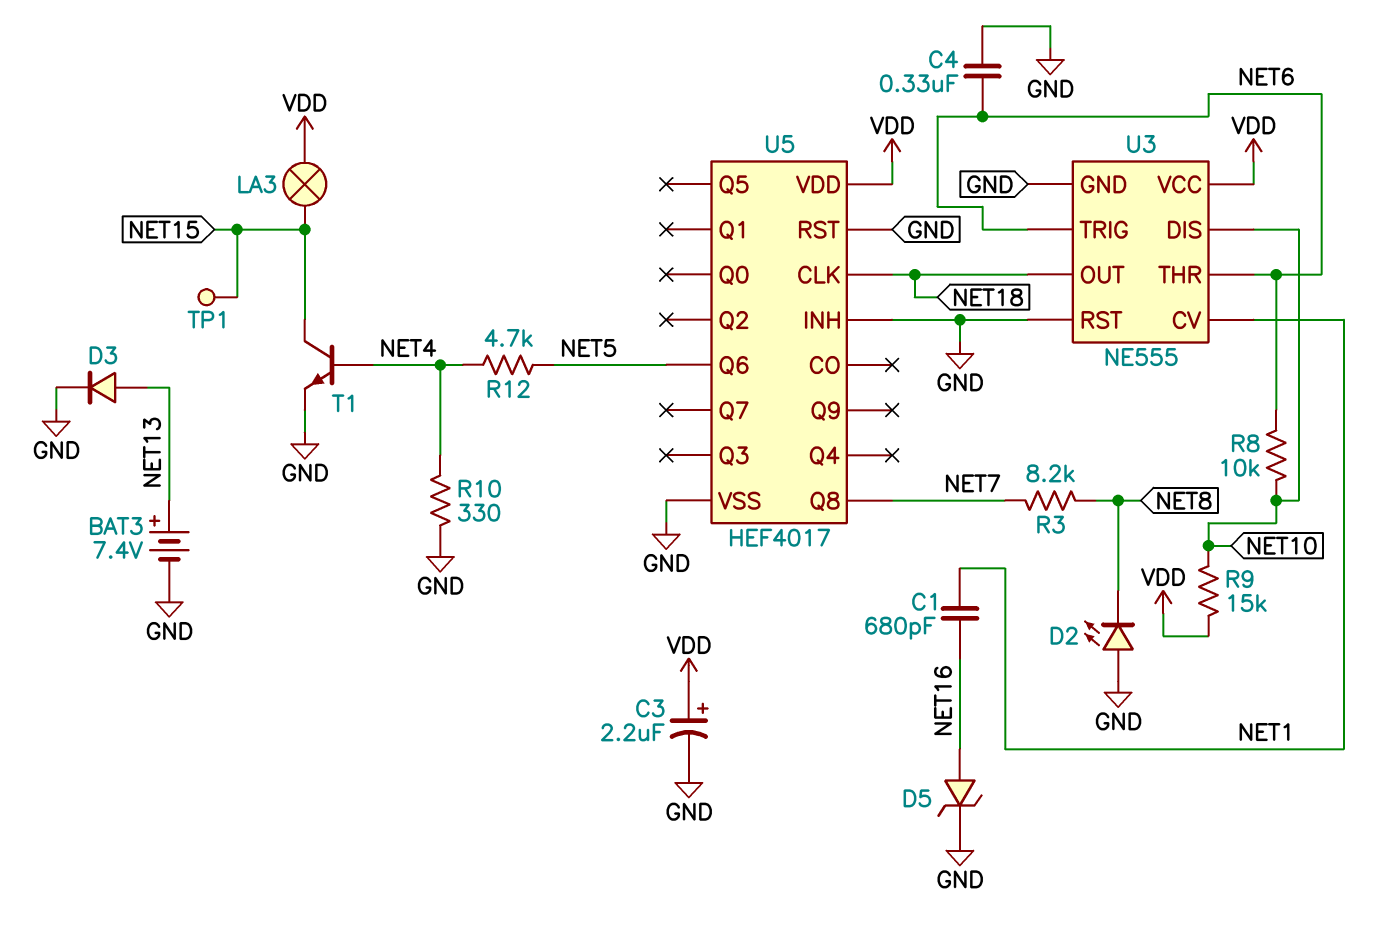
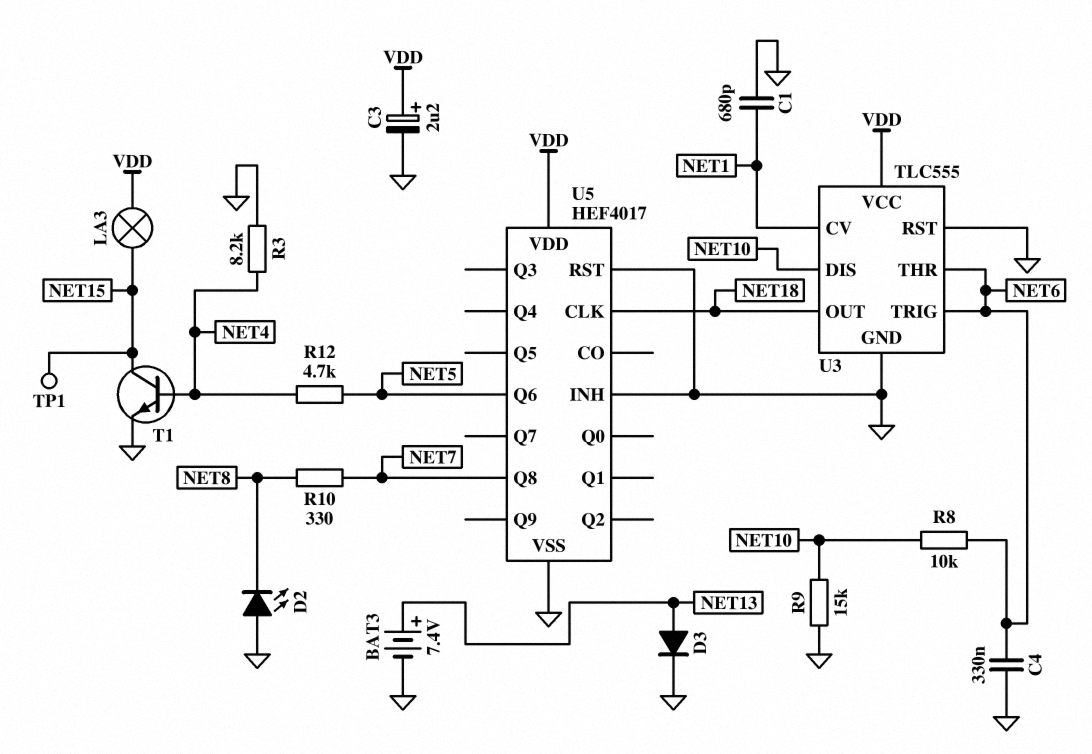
C1: 680pF (NET1, NET16) -> 680pF (GND, NET1)
D5: zener (A NET16, K GND) -> none
R3: 8.2k (NET7, NET8) -> 8.2k (GND, NET4)
R9: 15k (NET10, VDD) -> 15k (GND, NET10)
R10: 330 (GND, NET4) -> 330 (NET7, NET8)
U3: NE555 -> TLC555

